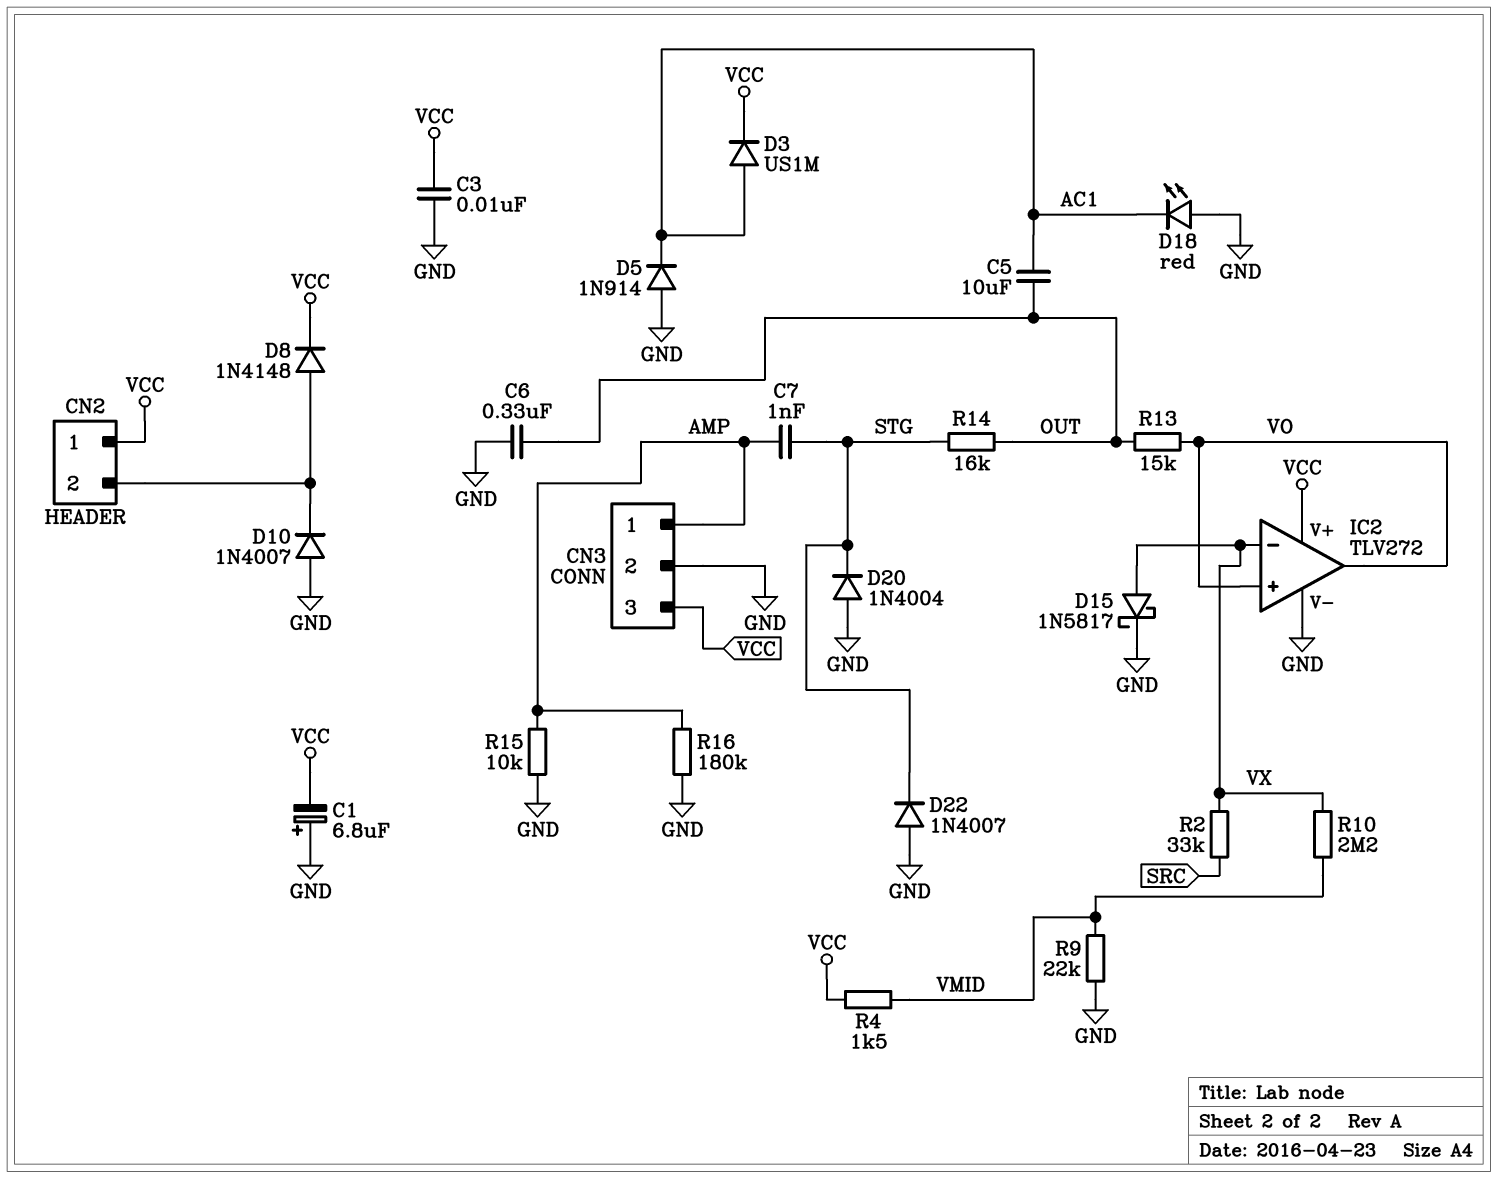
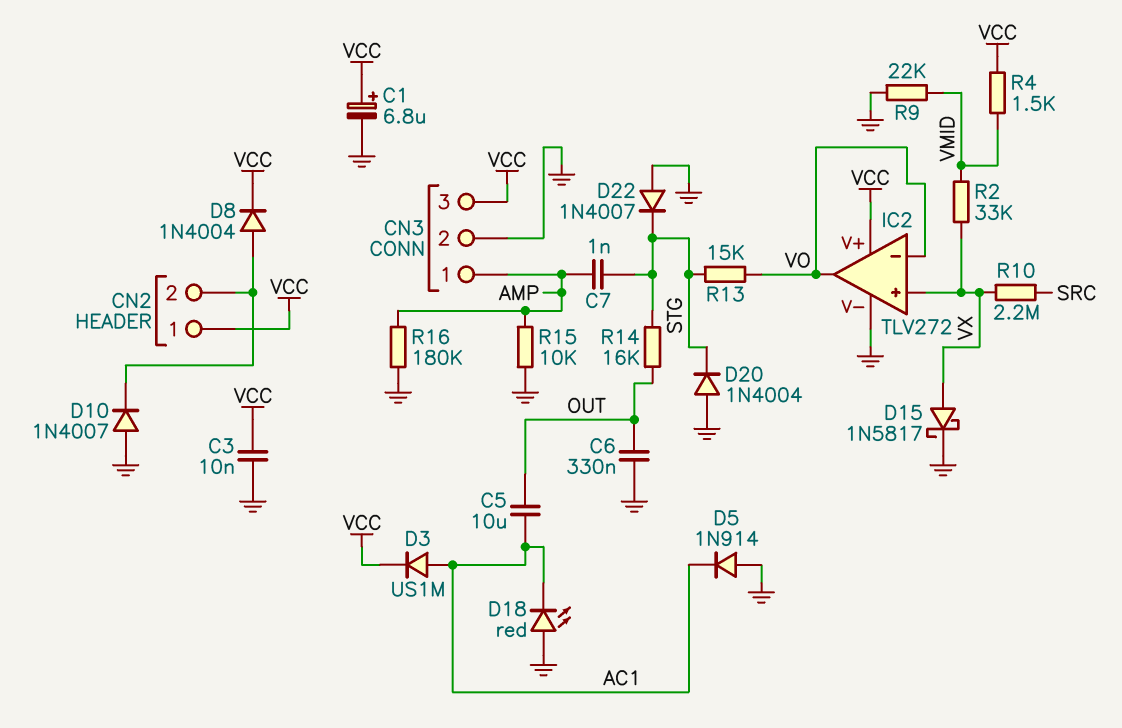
C1: 6.8uF (plus GND, minus VCC) -> 6.8uF (plus VCC, minus GND)
D8: diode 1N4148 (A CN2/2, K VCC) -> diode 1N4004 (A CN2/2, K VCC)
IC2 pin in+: VO -> VX
IC2 pin in-: VX -> VO
R2: 33k (SRC, VX) -> 33k (VMID, VX)
R10: 2.2M (VMID, VX) -> 2.2M (SRC, VX)
R13: 15k (OUT, VO) -> 15k (STG, VO)

